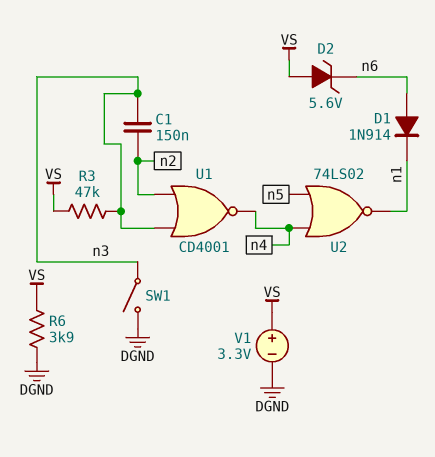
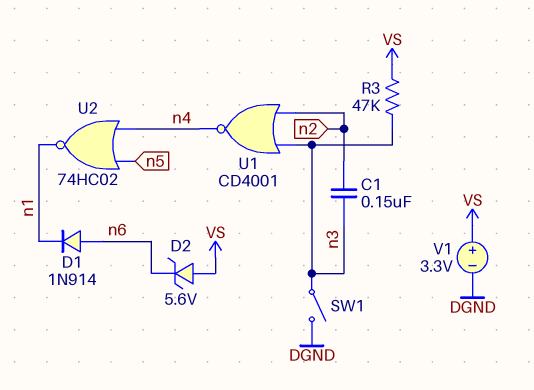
R6: 3.9k (DGND, VS) -> none
U2: NOR 74LS02 (in n4, in n5, out n1) -> NOR 74HC02 (in n4, in n5, out n1)

